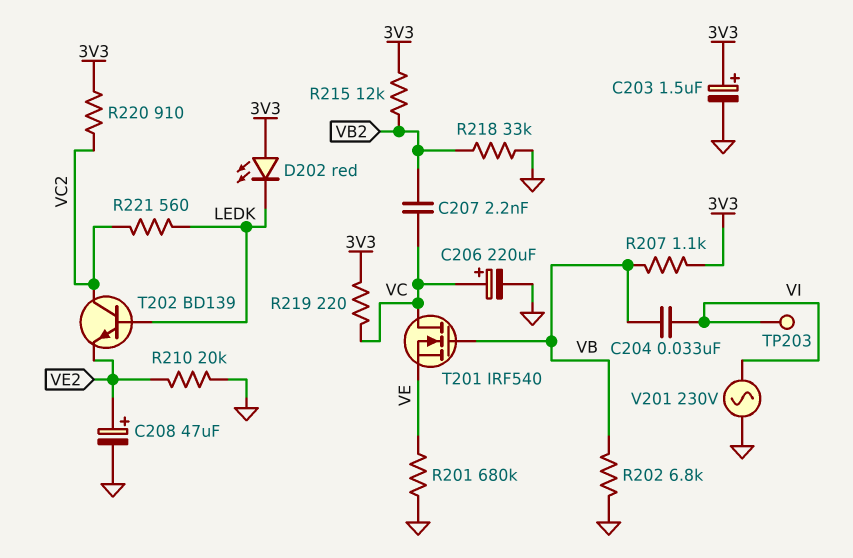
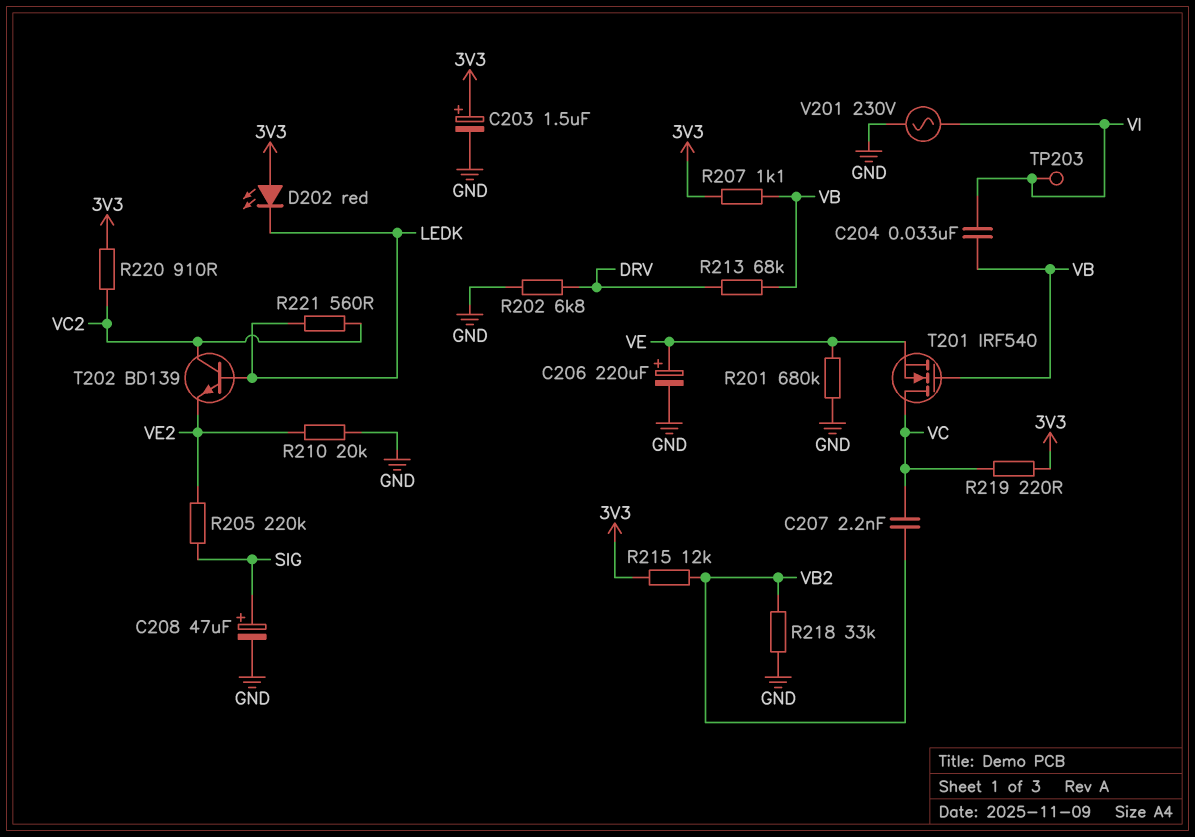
C206: 220uF (plus VC, minus GND) -> 220uF (plus VE, minus GND)
C208: 47uF (plus VE2, minus GND) -> 47uF (plus SIG, minus GND)
R202: 6.8k (GND, VB) -> 6.8k (DRV, GND)
R205: none -> 220k (SIG, VE2)
R213: none -> 68k (DRV, VB)

